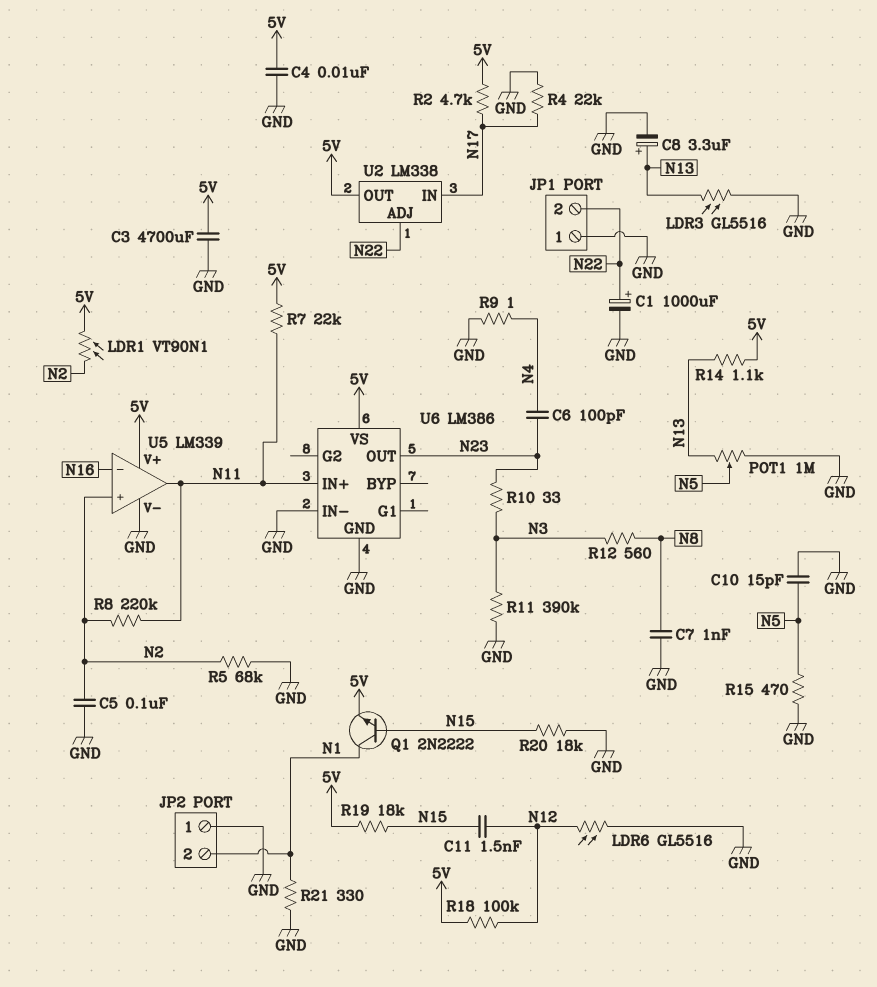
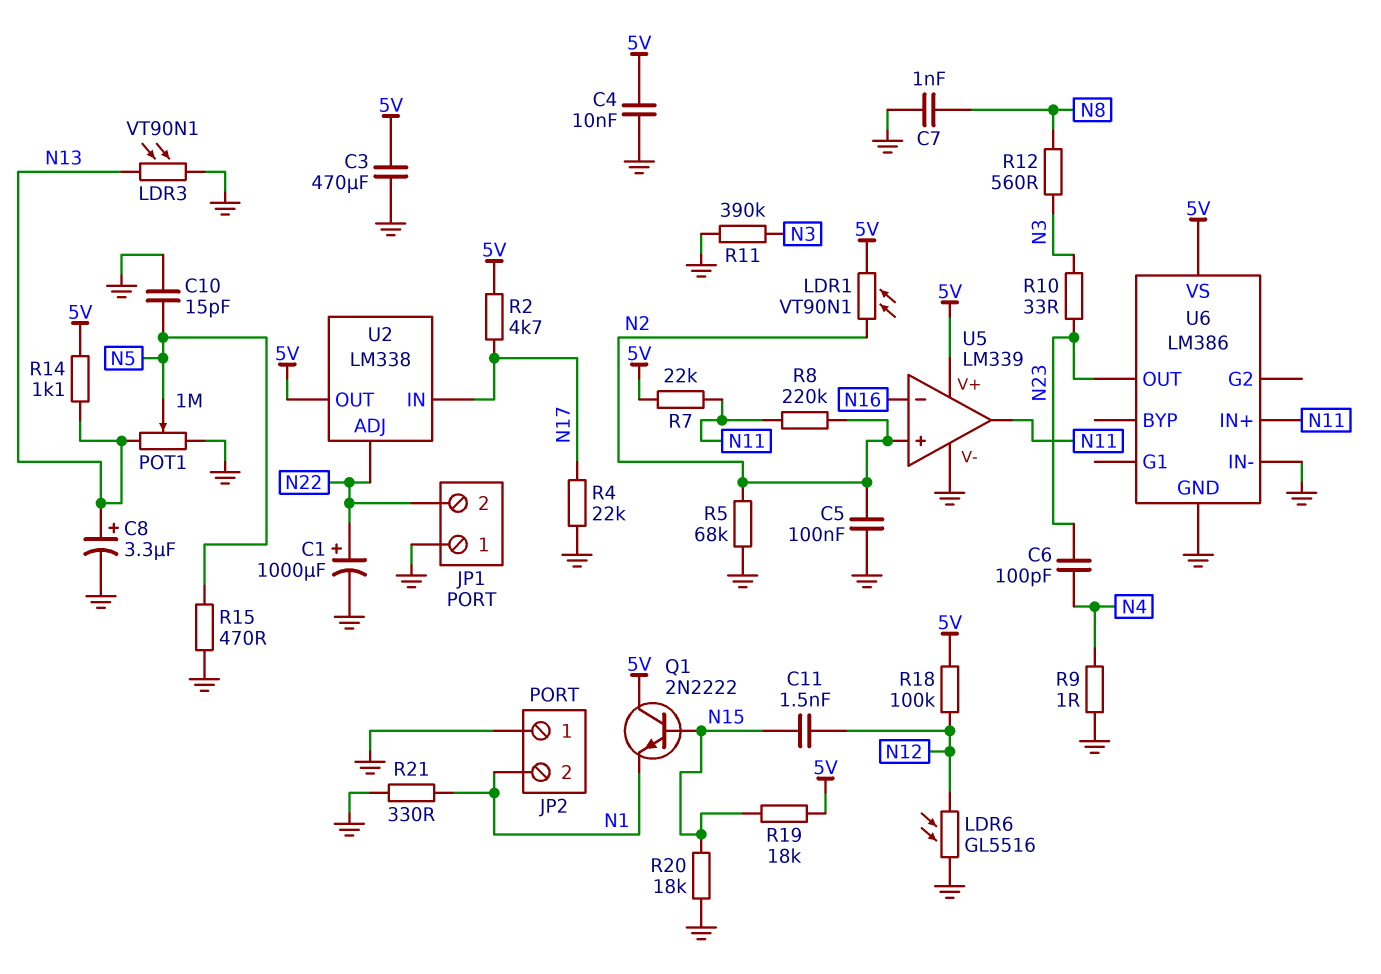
C3: 4700uF (5V, GND) -> 470uF (5V, GND)
LDR3: GL5516 (GND, N13) -> VT90N1 (GND, N13)
Q1: NPN 2N2222 (B N15, C N1, E 5V) -> NPN 2N2222 (B N15, C 5V, E N1)

